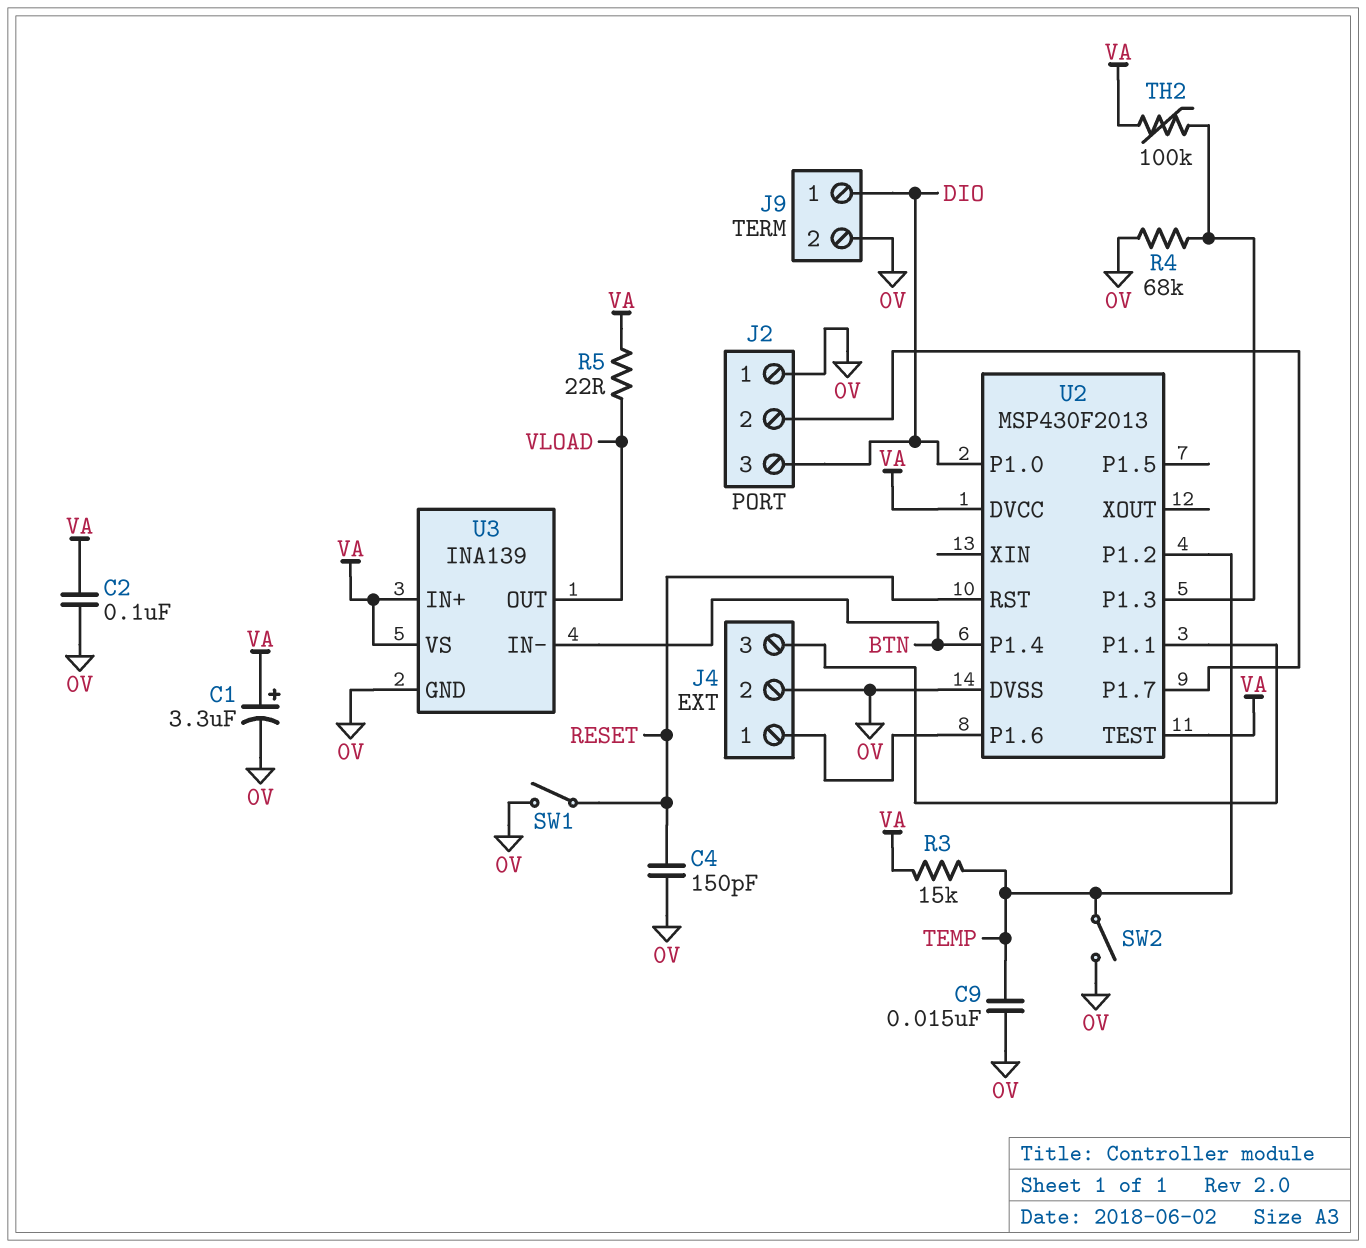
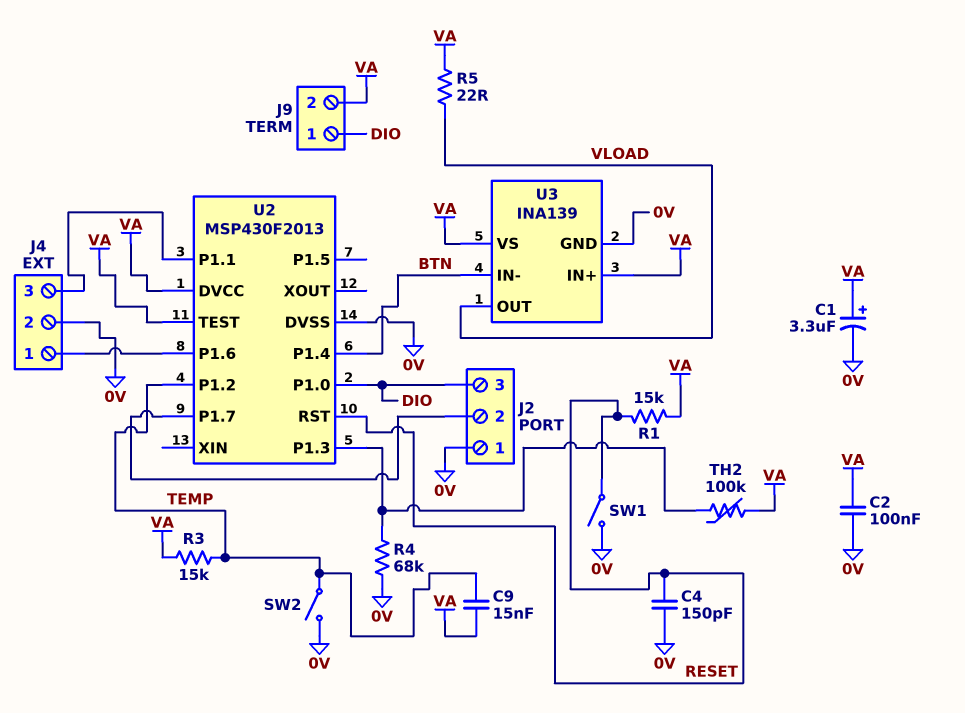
C9: 15nF (0V, TEMP) -> 15nF (TEMP, VA)
J9 pin 2: 0V -> VA
R1: none -> 15k (RESET, VA)

